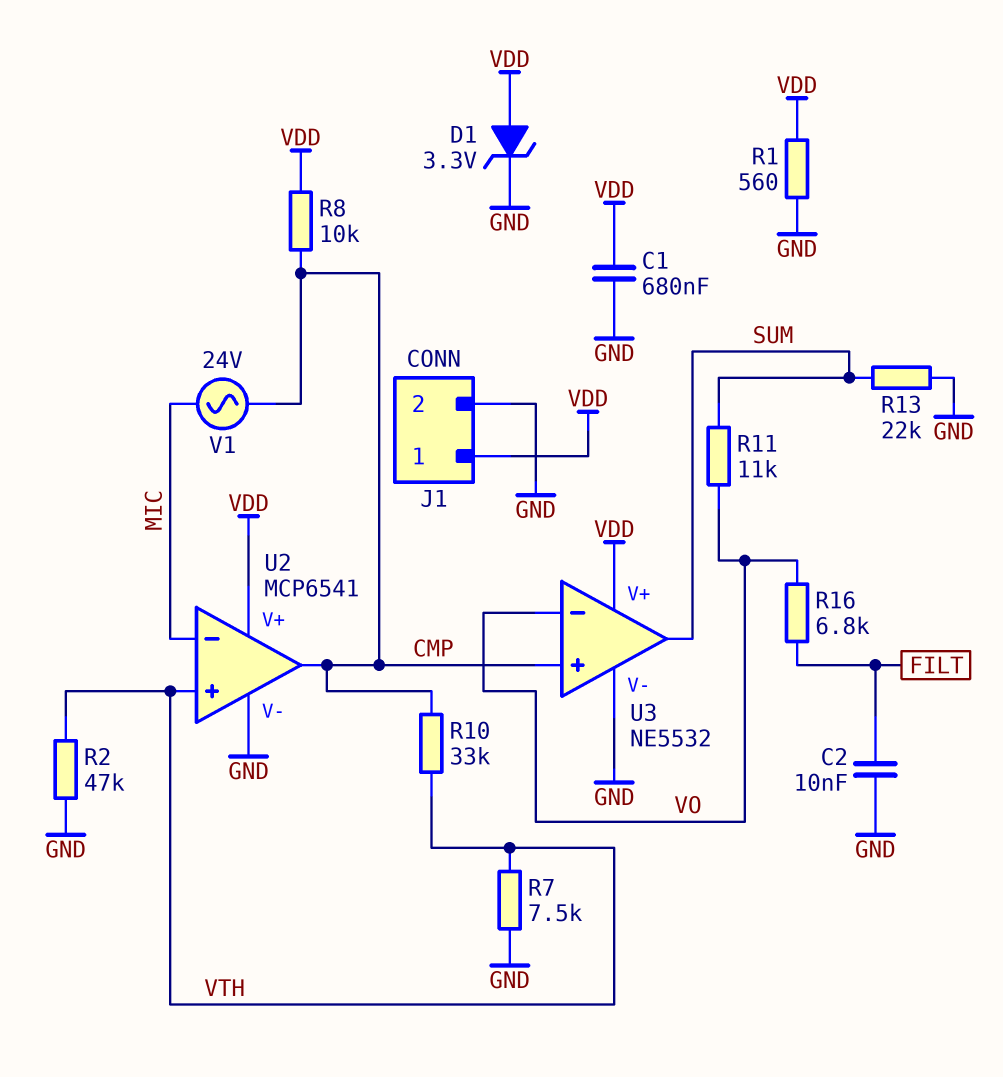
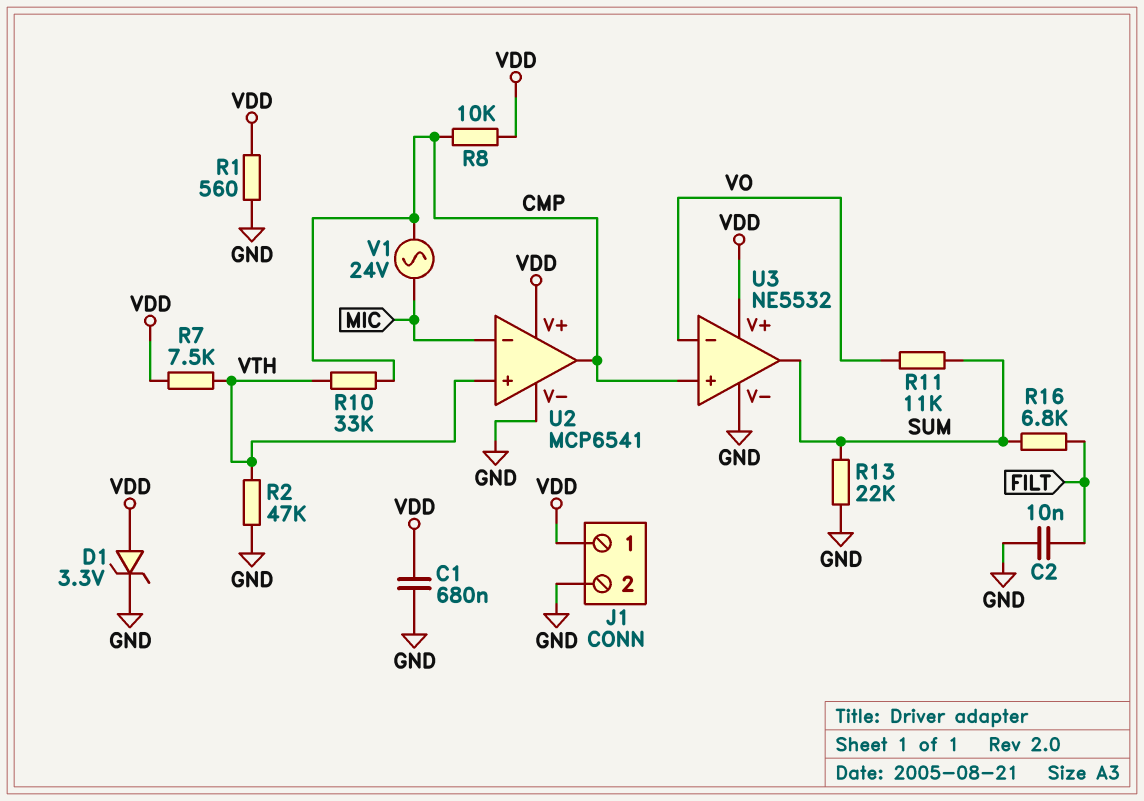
R7: 7.5k (GND, VTH) -> 7.5k (VDD, VTH)
R16: 6.8k (FILT, VO) -> 6.8k (FILT, SUM)

